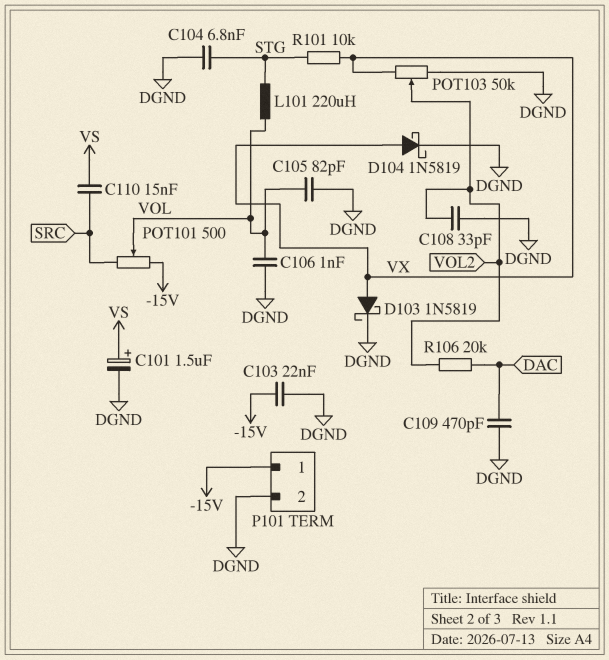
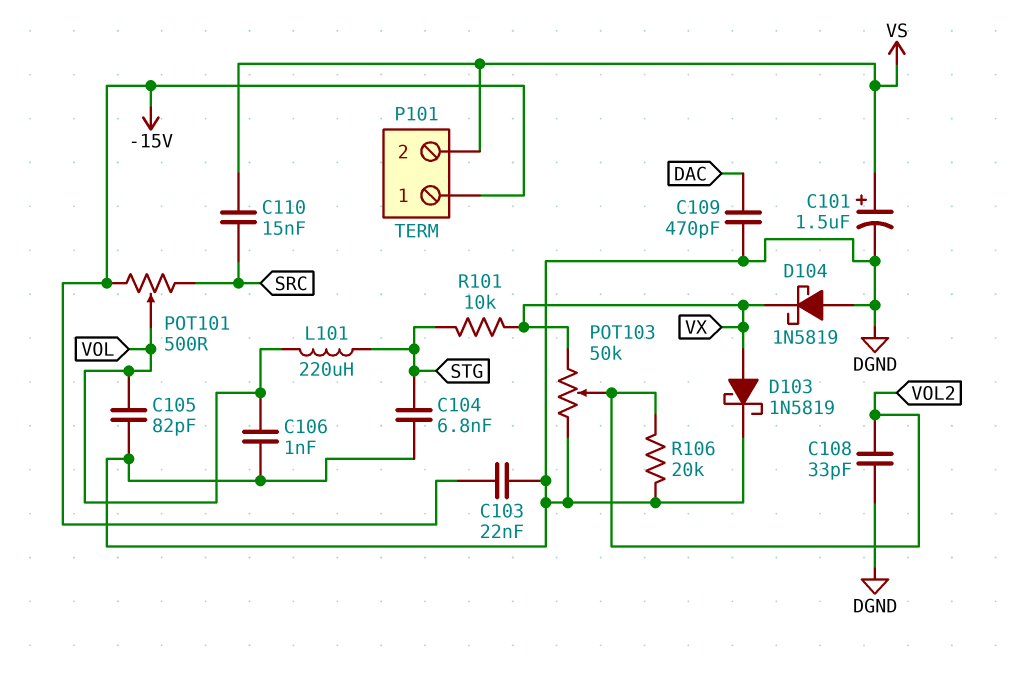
D104: schottky 1N5819 (A VX, K DGND) -> schottky 1N5819 (A DGND, K VX)
P101 pin 2: DGND -> VS
R106: 20k (DAC, VOL2) -> 20k (DGND, VOL2)

